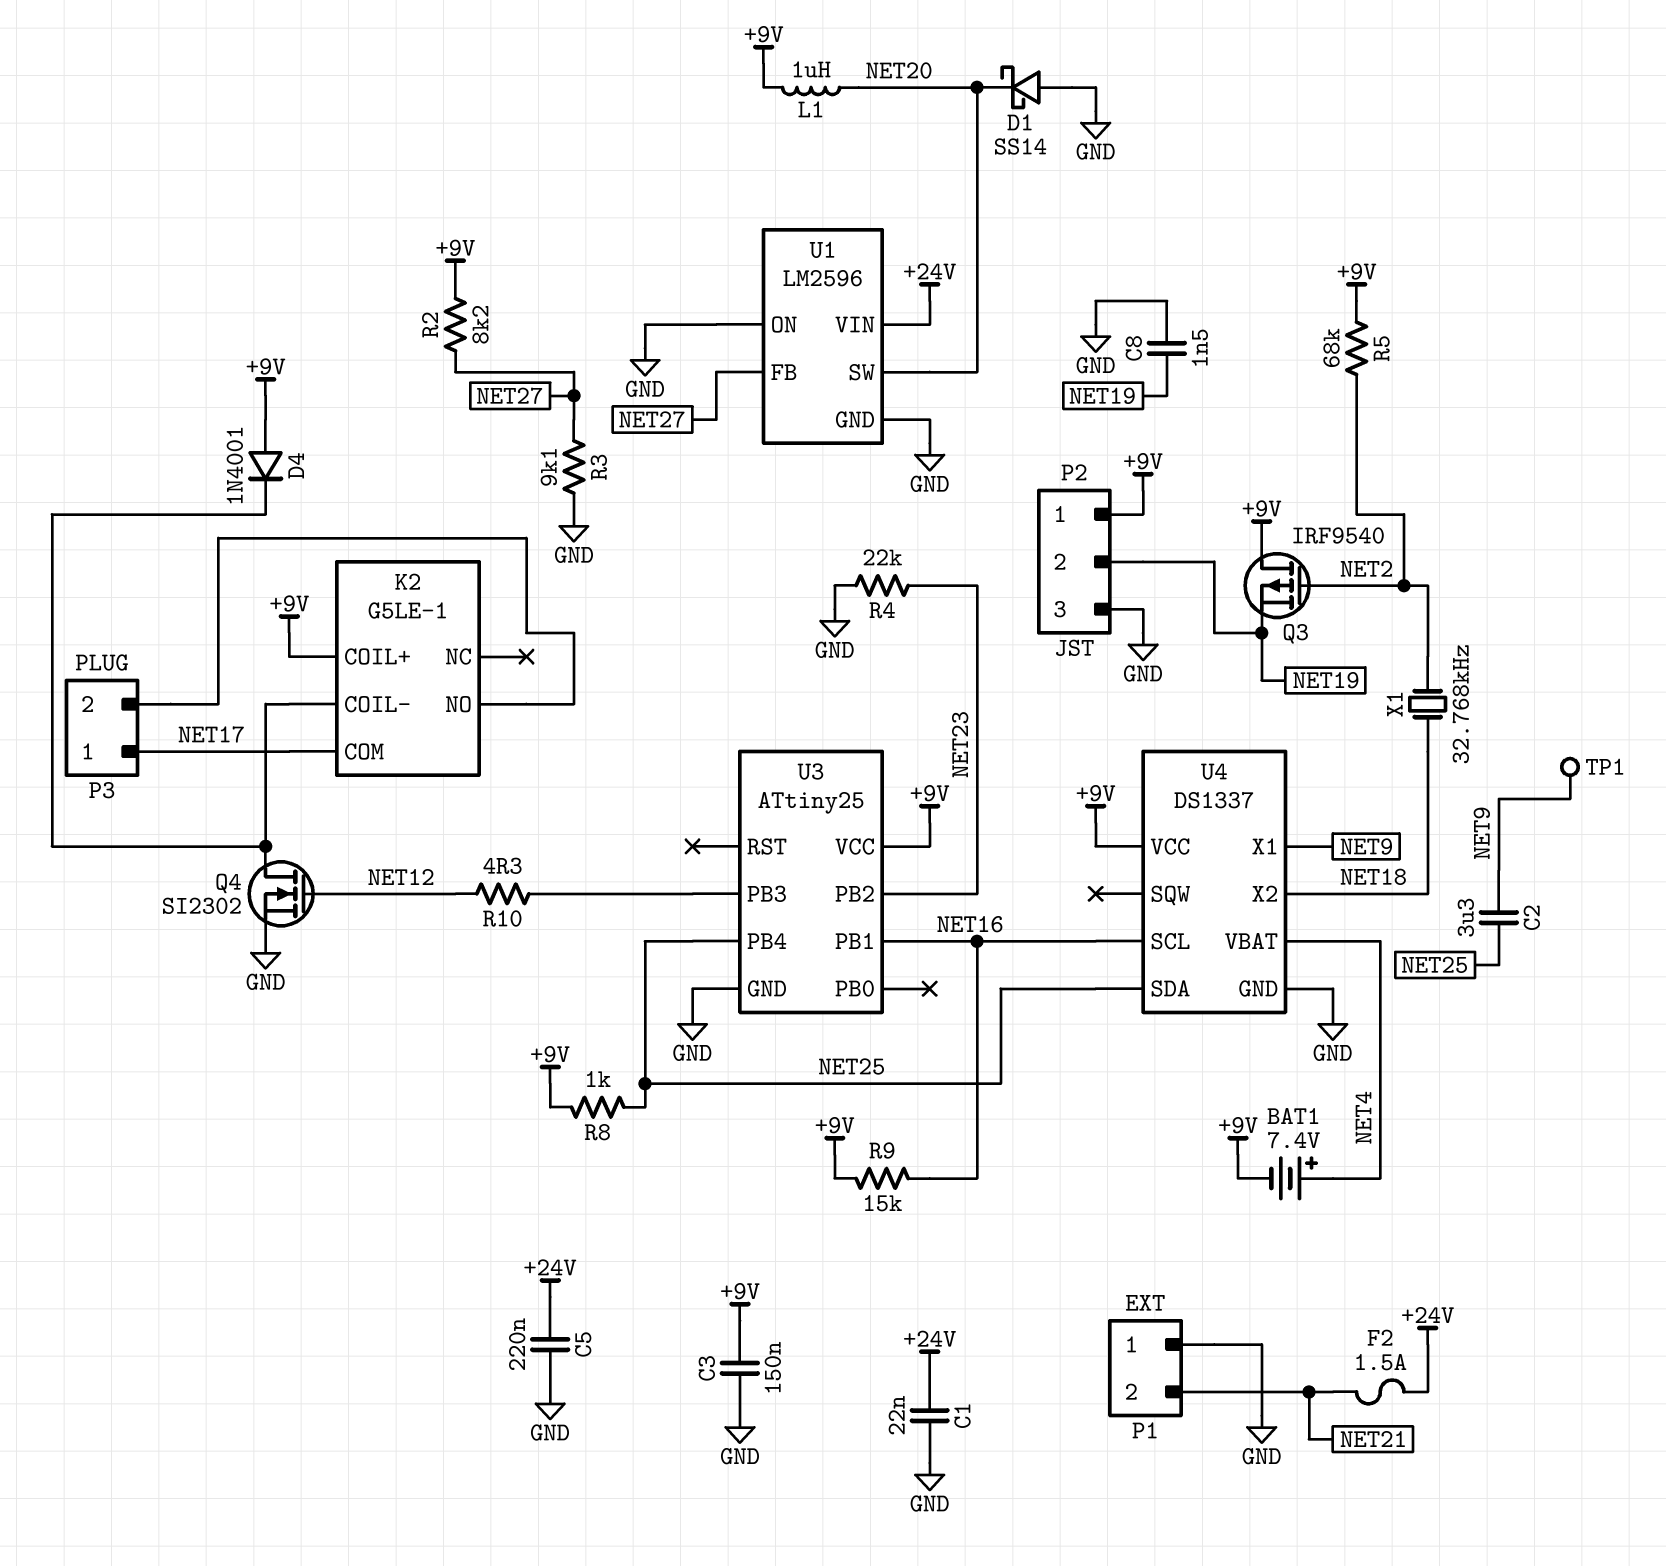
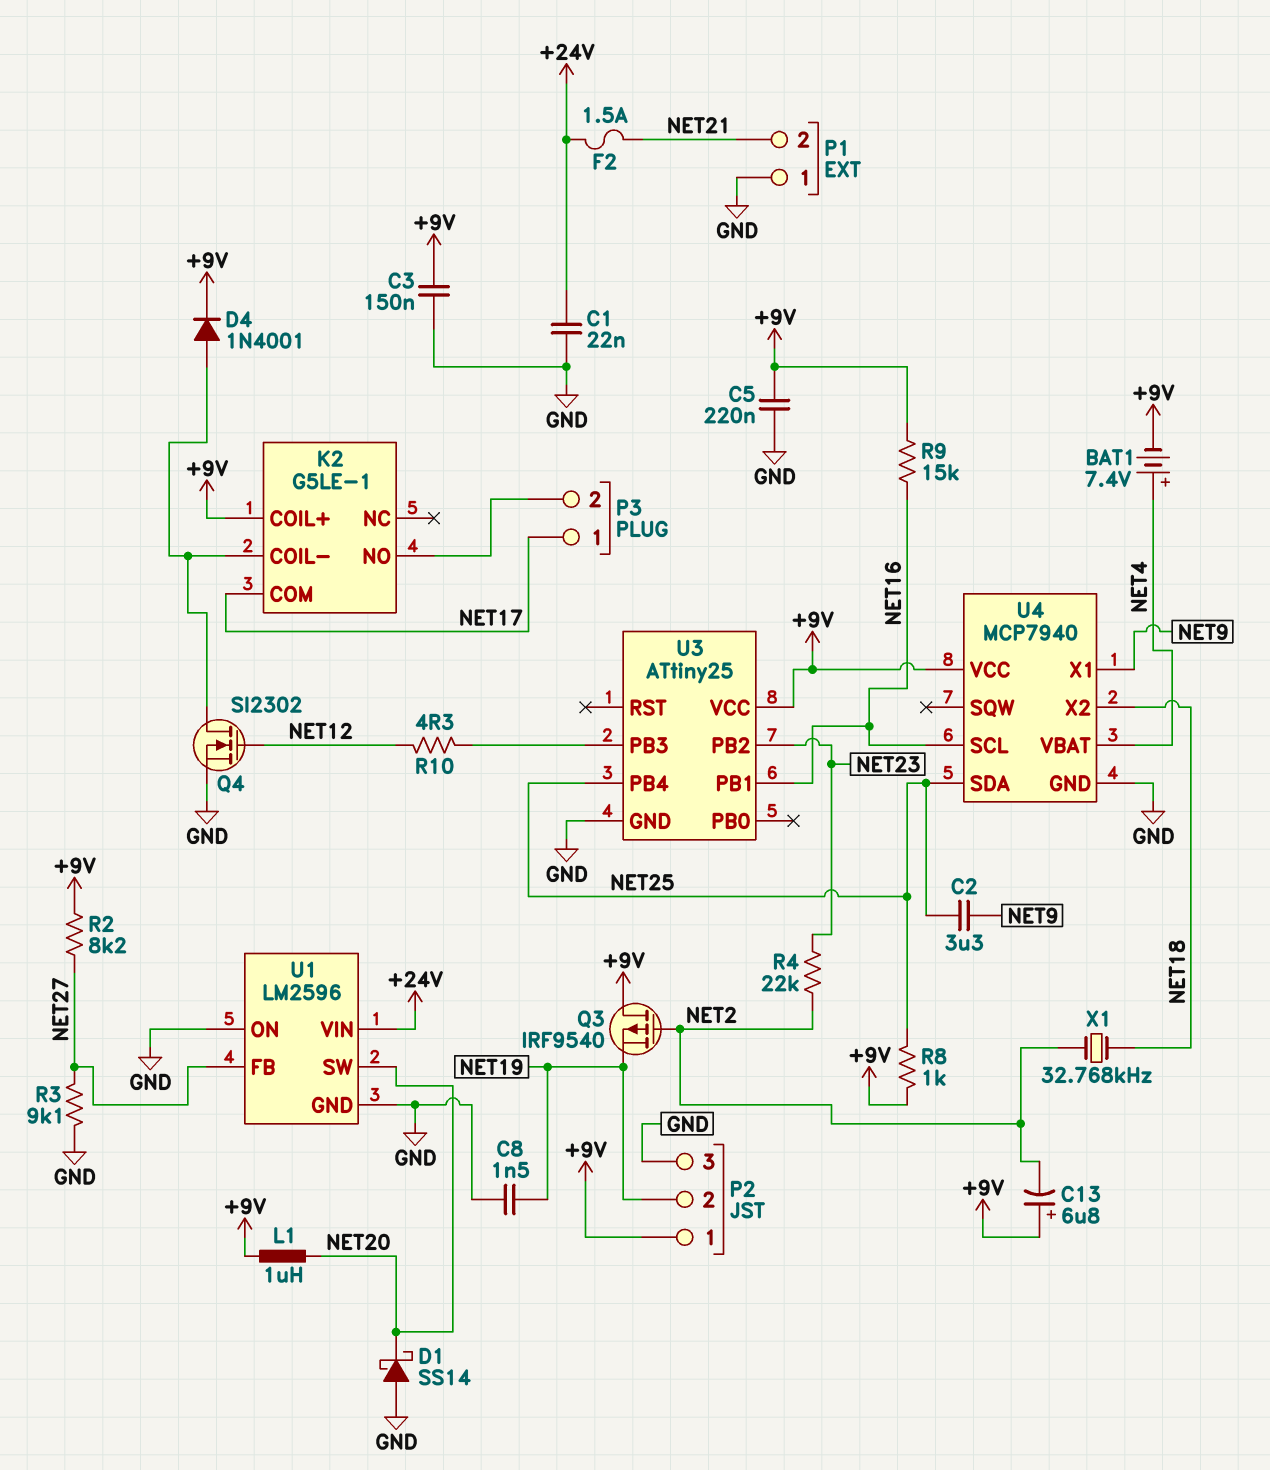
C5: 220nF (+24V, GND) -> 220nF (+9V, GND)
C13: none -> 6.8uF (plus +9V, minus NET2)
D4: diode 1N4001 (A +9V, K K2/COIL-) -> diode 1N4001 (A K2/COIL-, K +9V)
R4: 22k (GND, NET23) -> 22k (NET2, NET23)
R5: 68k (+9V, NET2) -> none
TP1: test point (NET9) -> none
U4: DS1337 -> MCP7940

